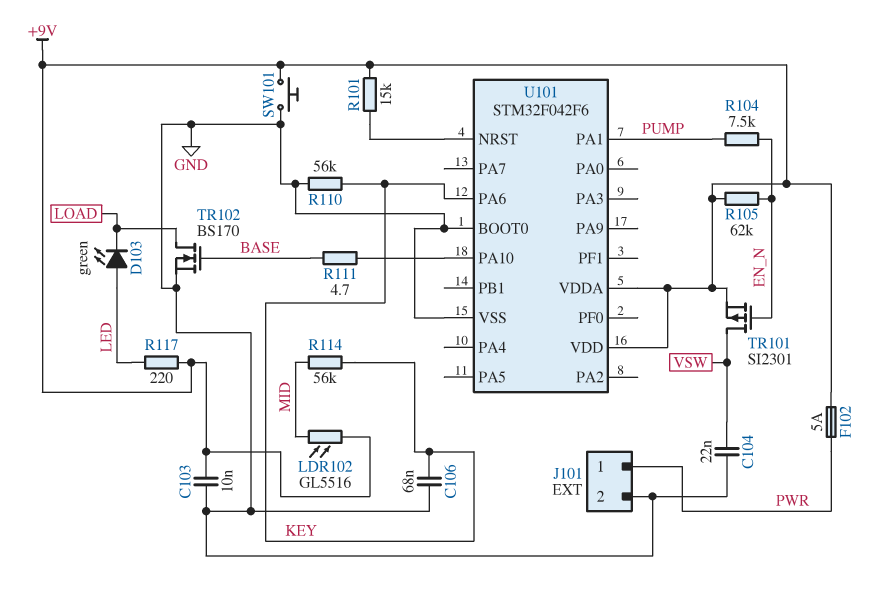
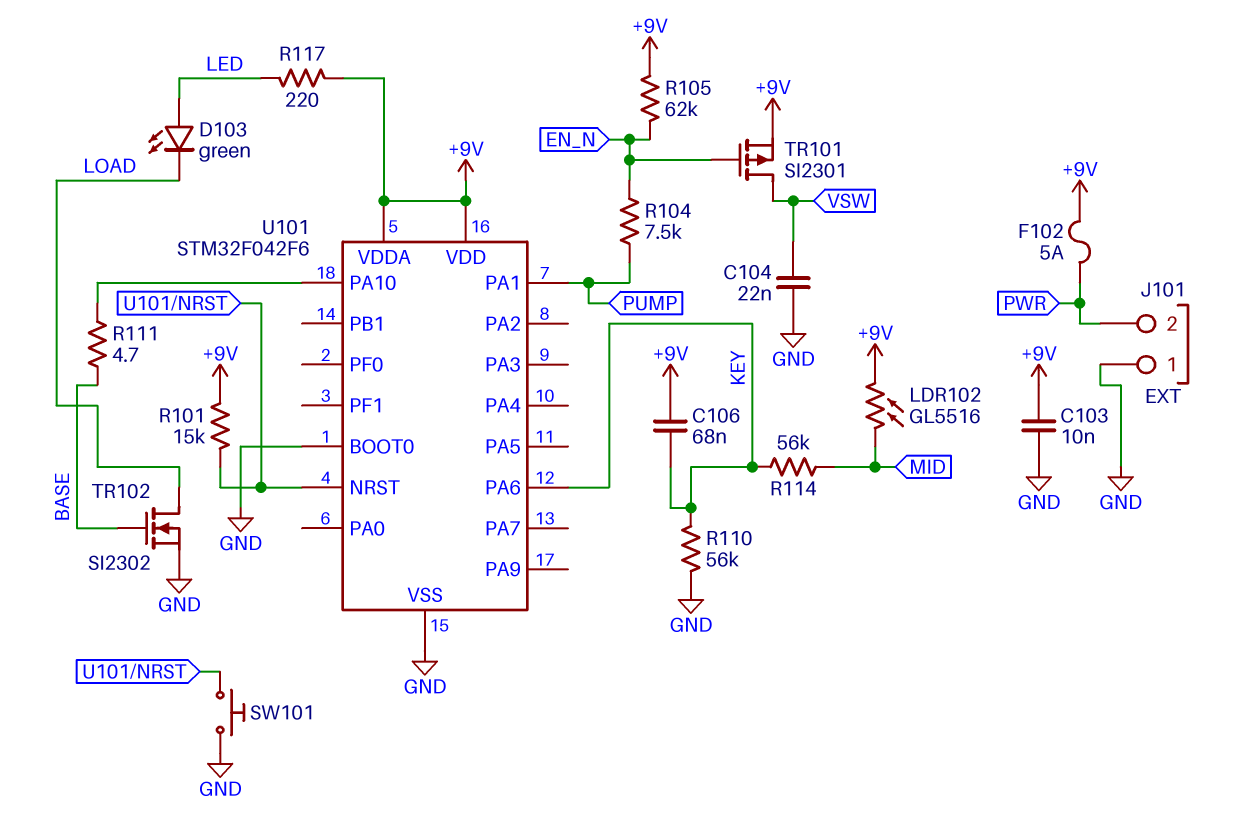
C106: 68nF (GND, KEY) -> 68nF (+9V, KEY)
J101 pin 1: PWR -> GND
J101 pin 2: GND -> PWR
SW101: button (+9V, GND) -> button (GND, U101/NRST)
TR102: NMOS BS170 (G BASE, D LOAD, S GND) -> NMOS SI2302 (G BASE, D LOAD, S GND)

